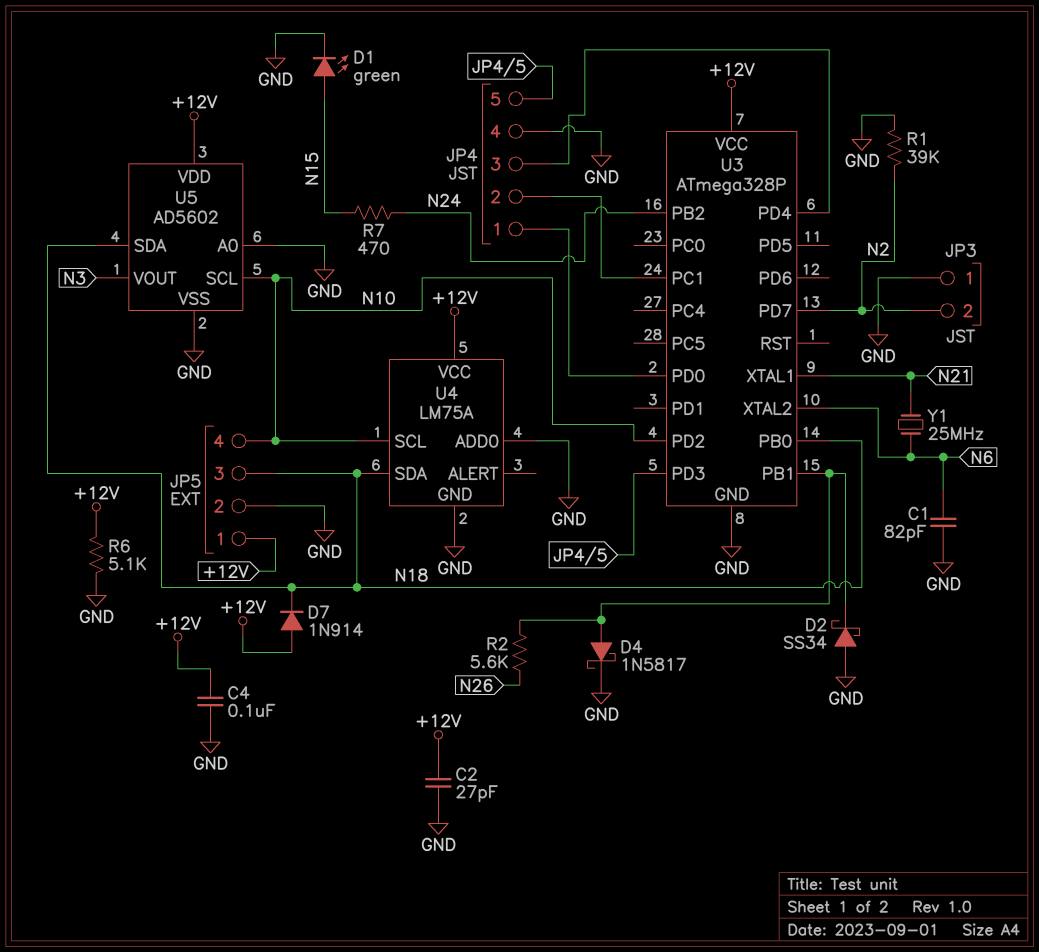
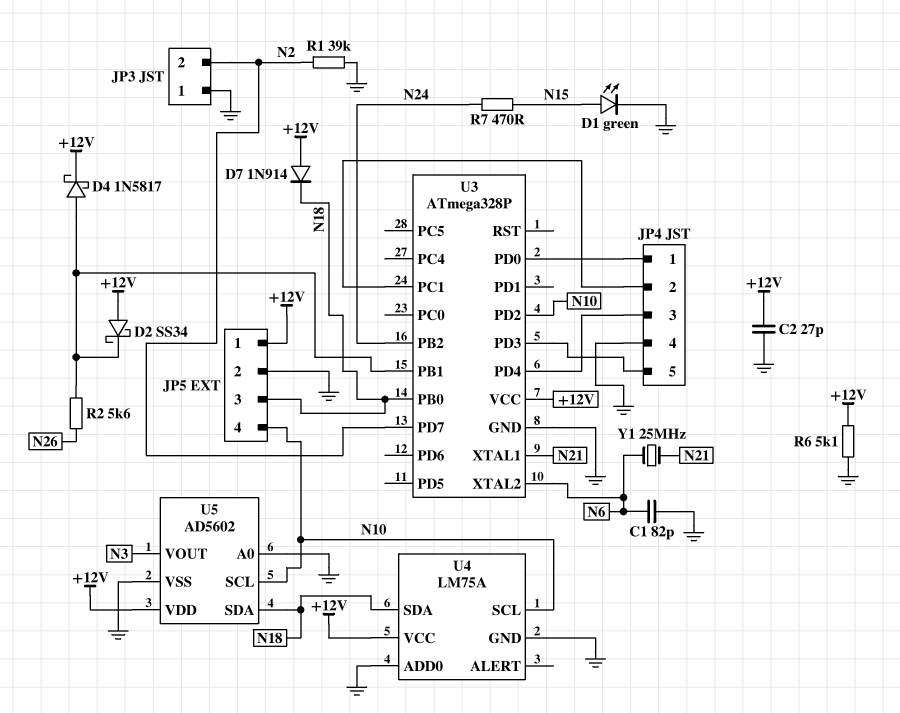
C4: 100nF (+12V, GND) -> none
D2: schottky SS34 (A GND, K U3/PB1) -> schottky SS34 (A +12V, K U3/PB1)
D4: schottky 1N5817 (A U3/PB1, K GND) -> schottky 1N5817 (A U3/PB1, K +12V)

